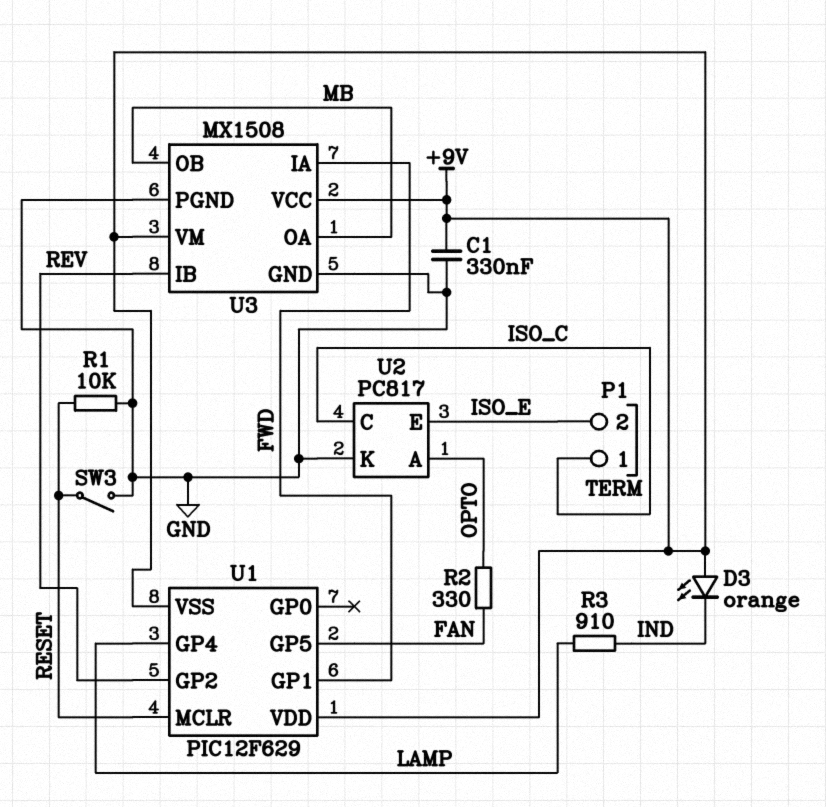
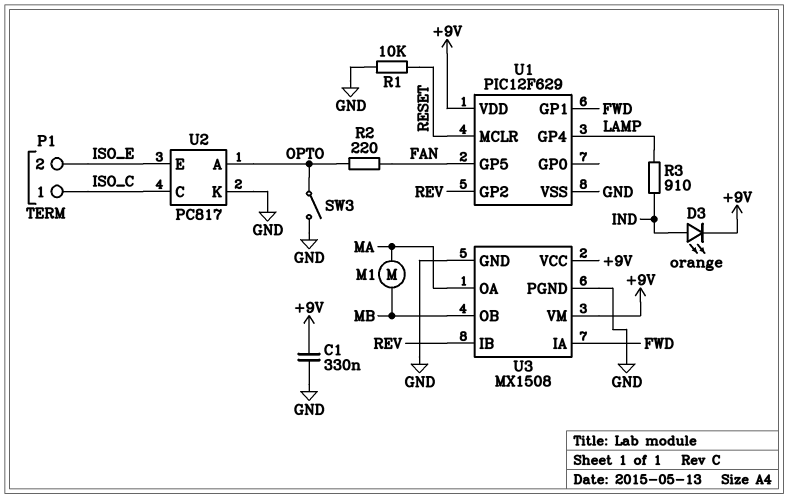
D3: LED orange (A +9V, K IND) -> LED orange (A IND, K +9V)
M1: none -> motor (MA, MB)
R2: 330 (FAN, OPTO) -> 220 (FAN, OPTO)
SW3: switch (GND, RESET) -> switch (GND, OPTO)
U1 pin VSS: +9V -> GND
U3 pin OA: MB -> MA

